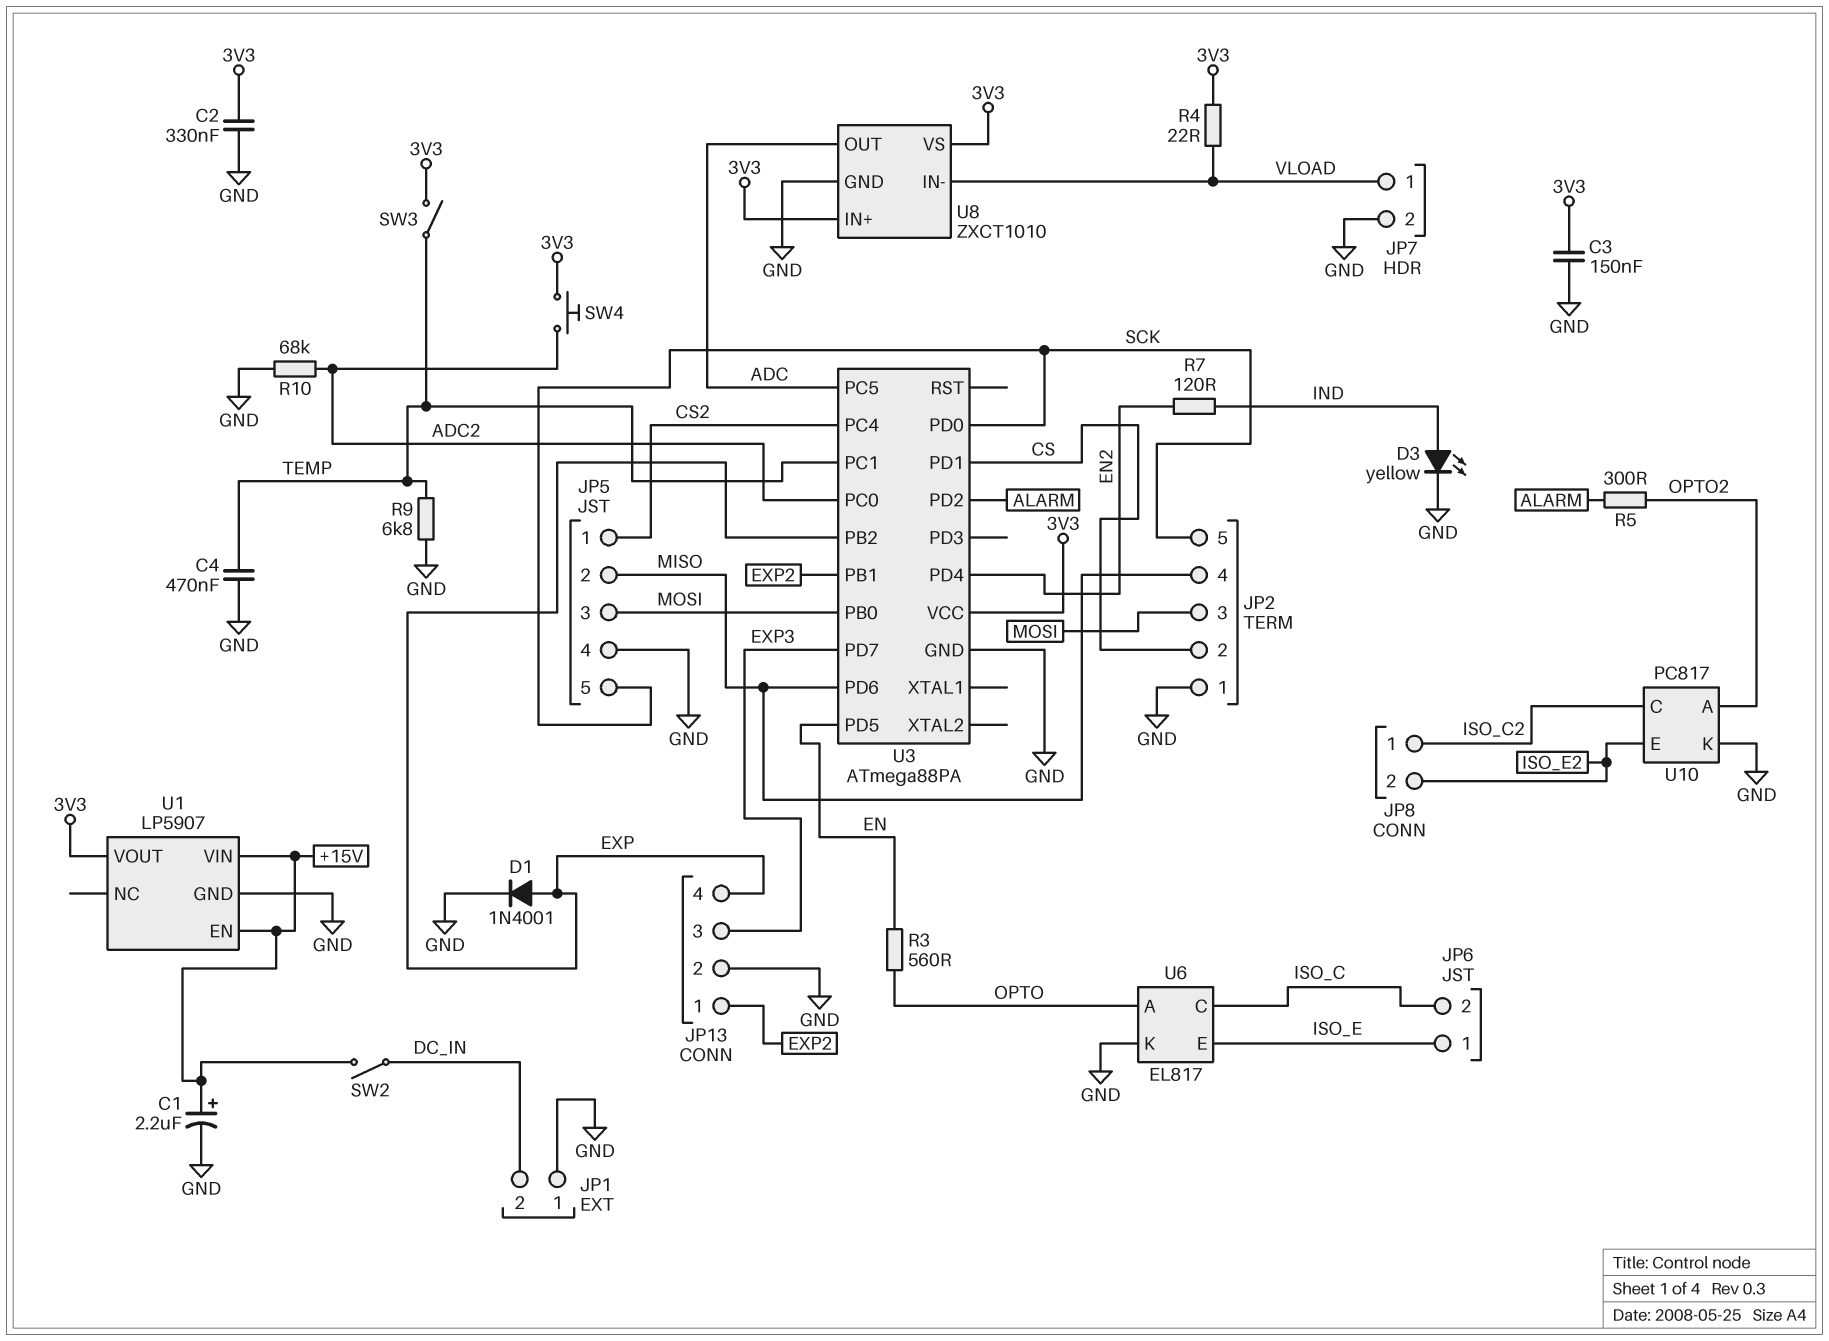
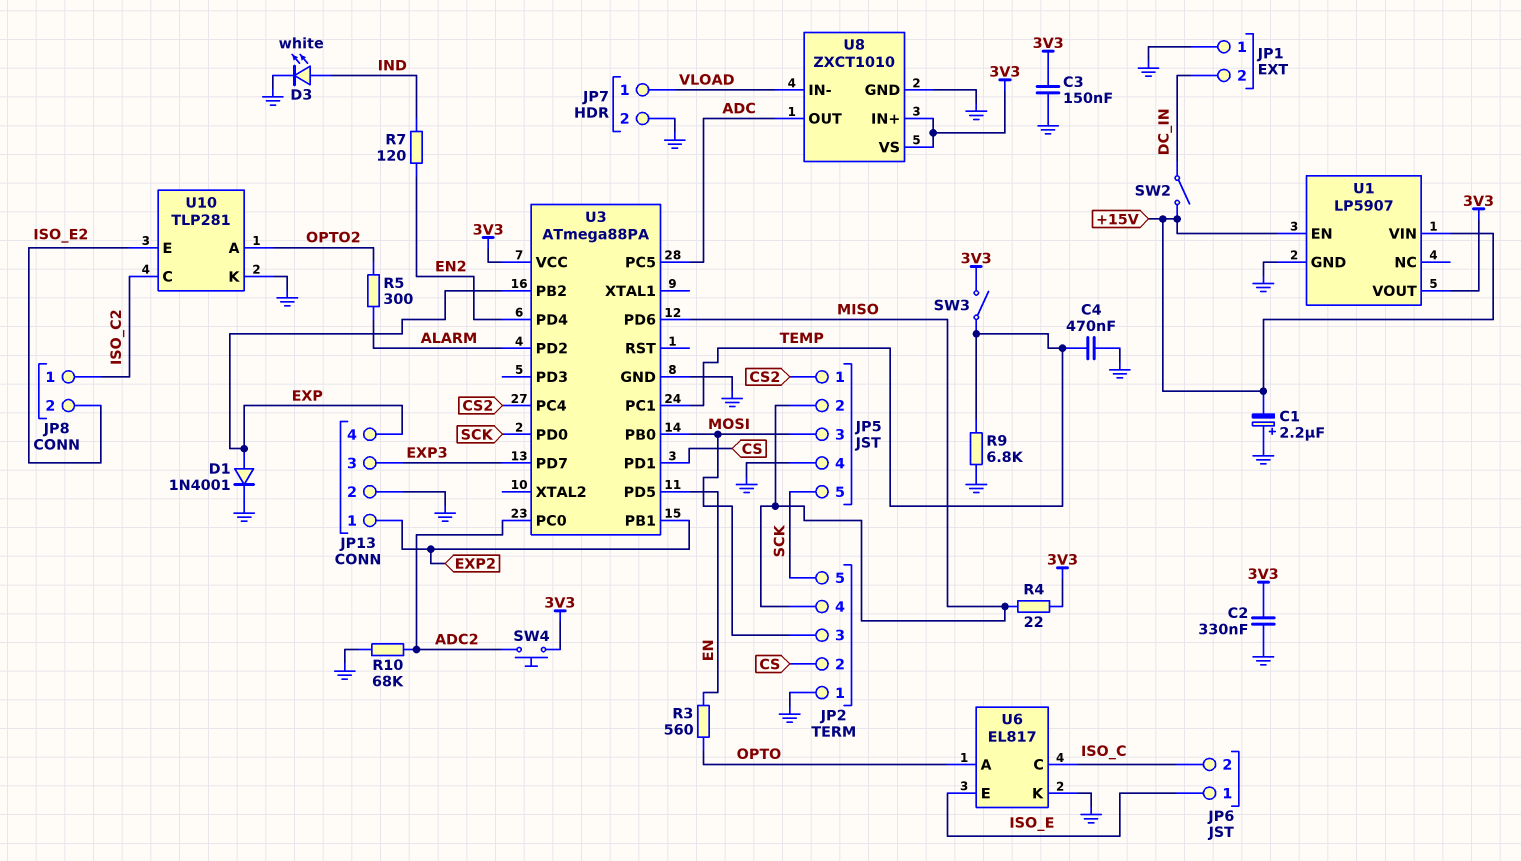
C1: 2.2uF (plus +15V, minus GND) -> 2.2uF (plus GND, minus +15V)
D3: LED yellow (A IND, K GND) -> LED white (A IND, K GND)
R4: 22 (3V3, VLOAD) -> 22 (3V3, MISO)
U10: PC817 -> TLP281

